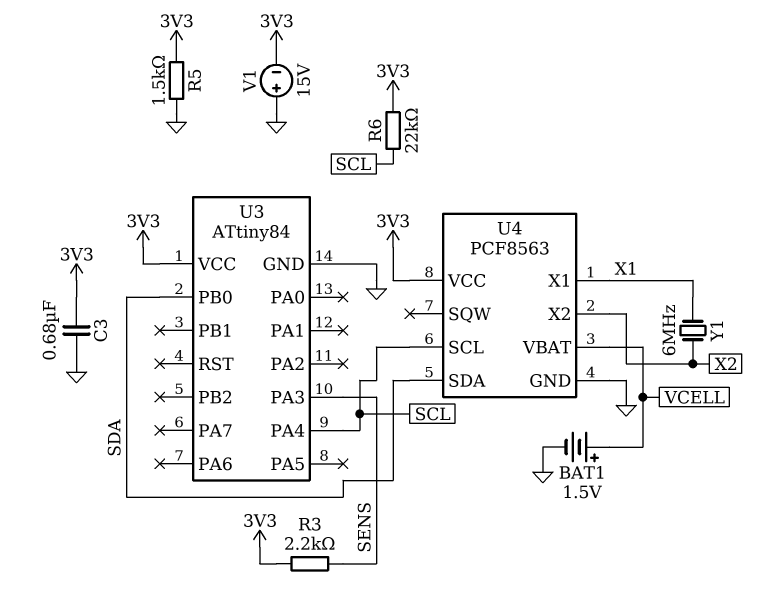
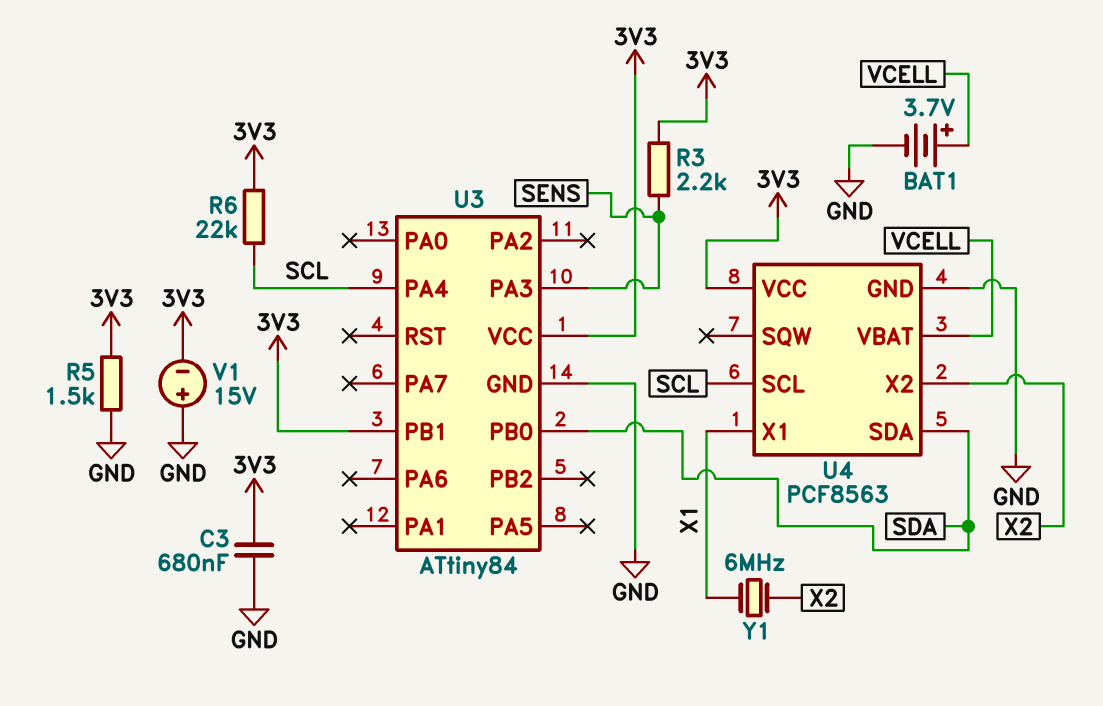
BAT1: 1.5V (plus VCELL, minus GND) -> 3.7V (plus VCELL, minus GND)
U3 pin PB1: none -> 3V3

